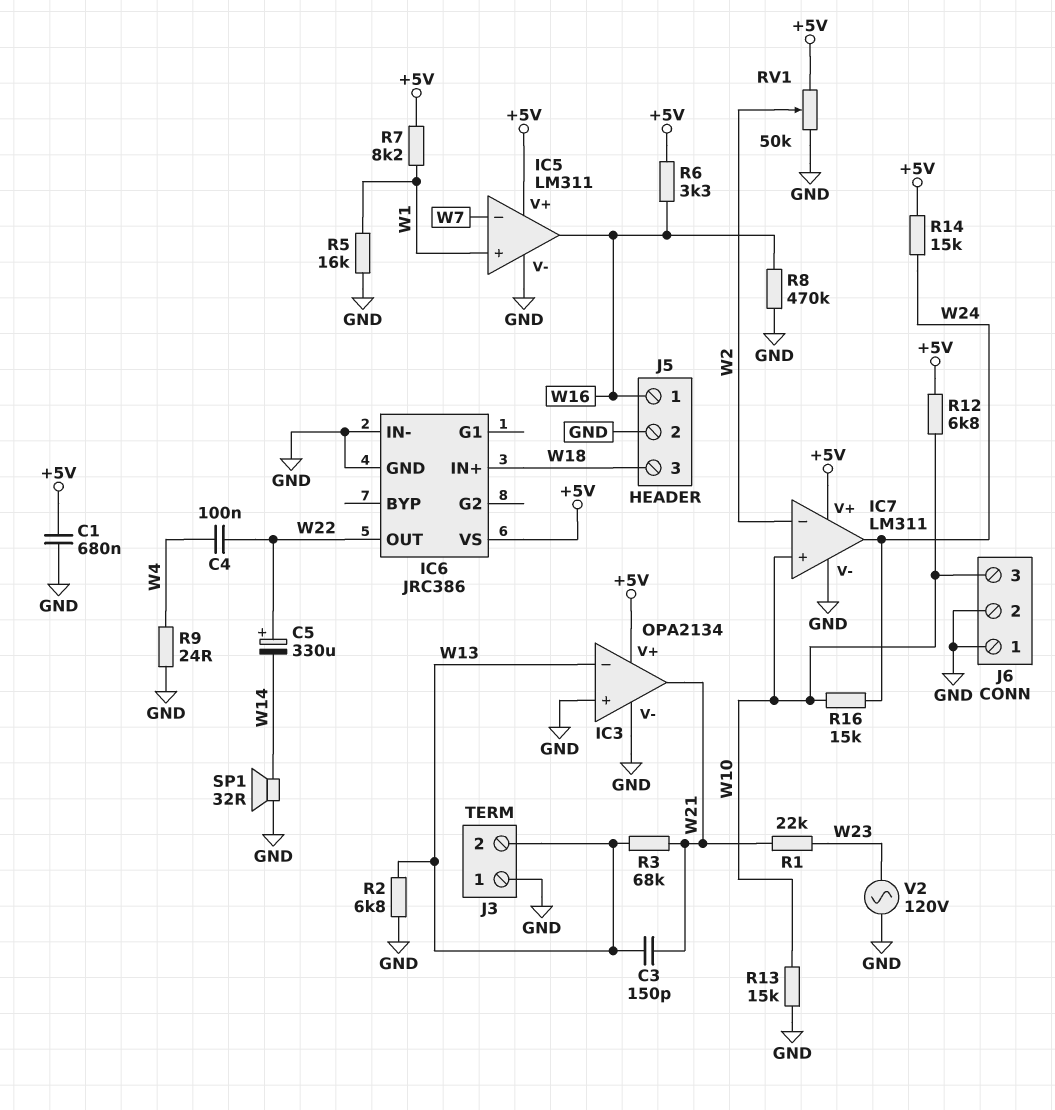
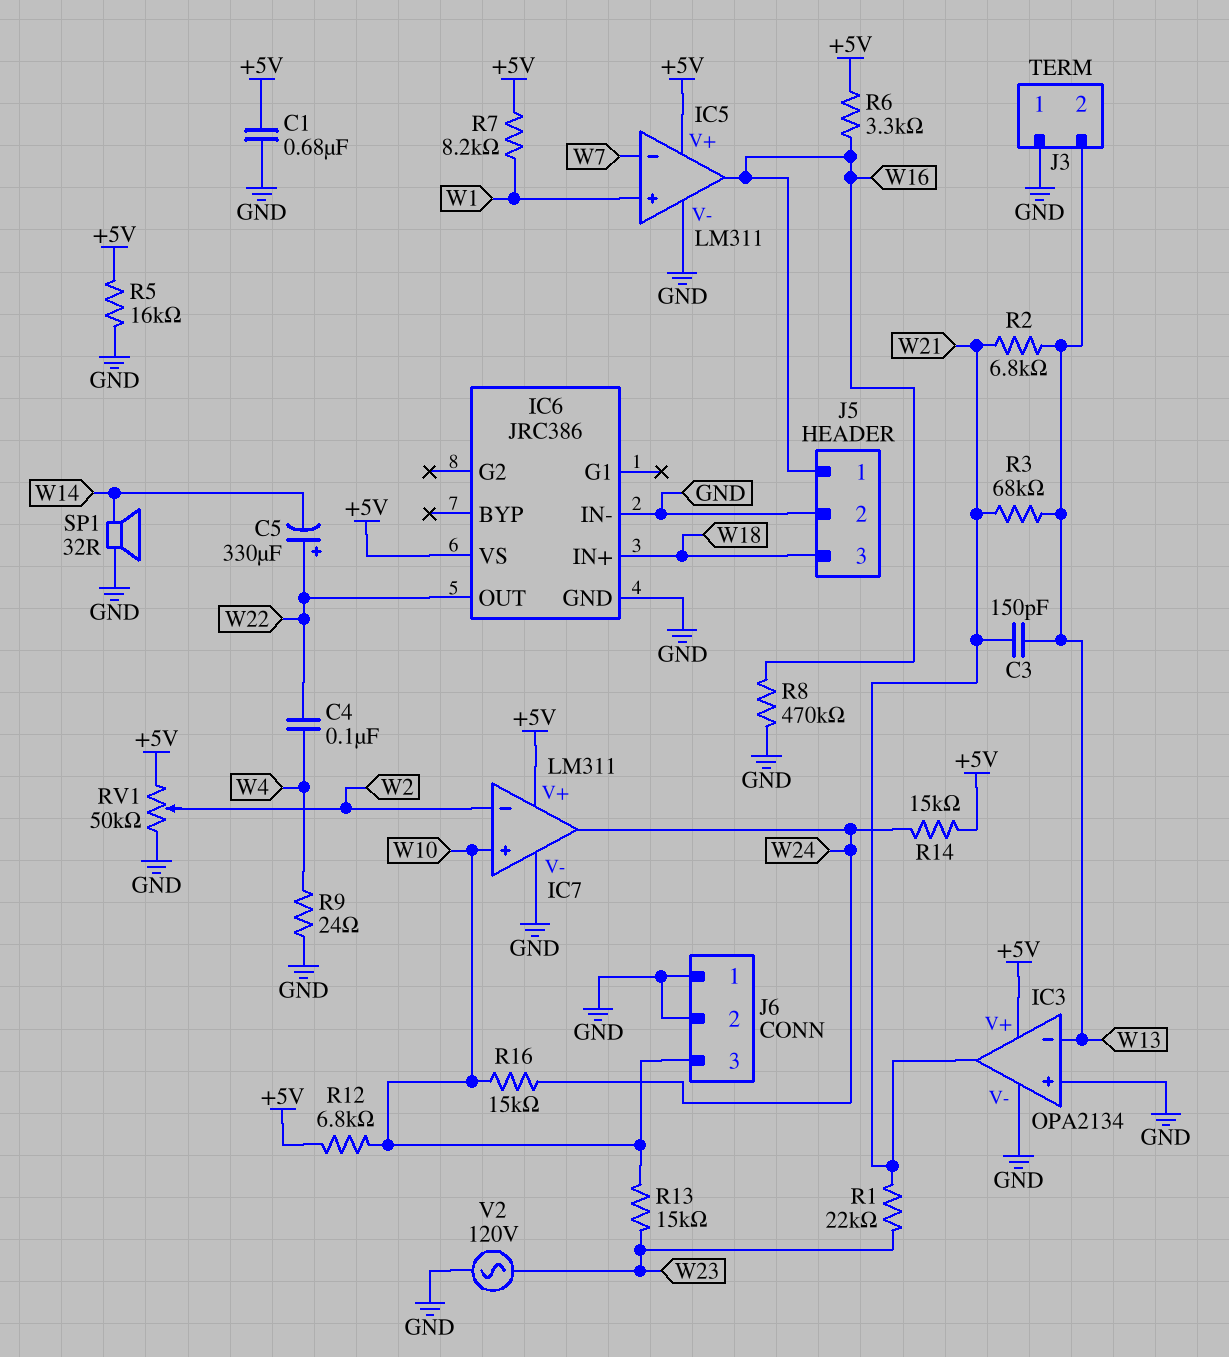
R2: 6.8k (GND, W13) -> 6.8k (W13, W21)
R5: 16k (GND, W1) -> 16k (+5V, GND)
R13: 15k (GND, W10) -> 15k (W10, W23)

